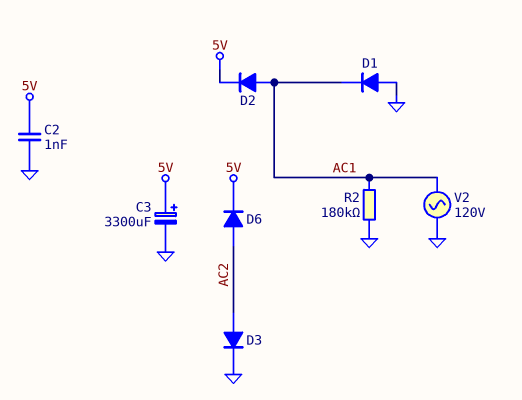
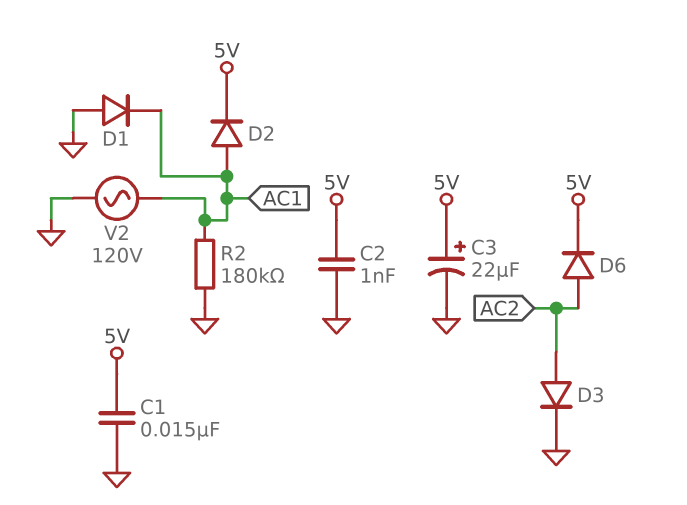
C1: none -> 15nF (5V, GND)
C3: 3300uF (plus 5V, minus GND) -> 22uF (plus 5V, minus GND)

